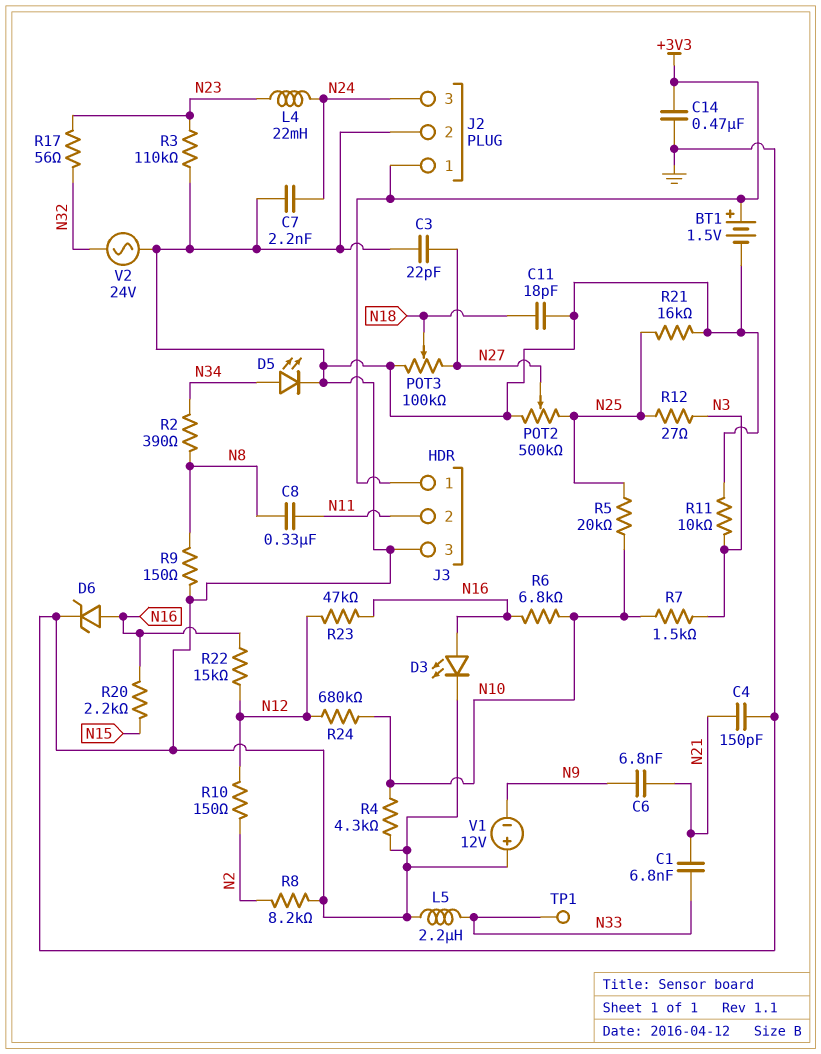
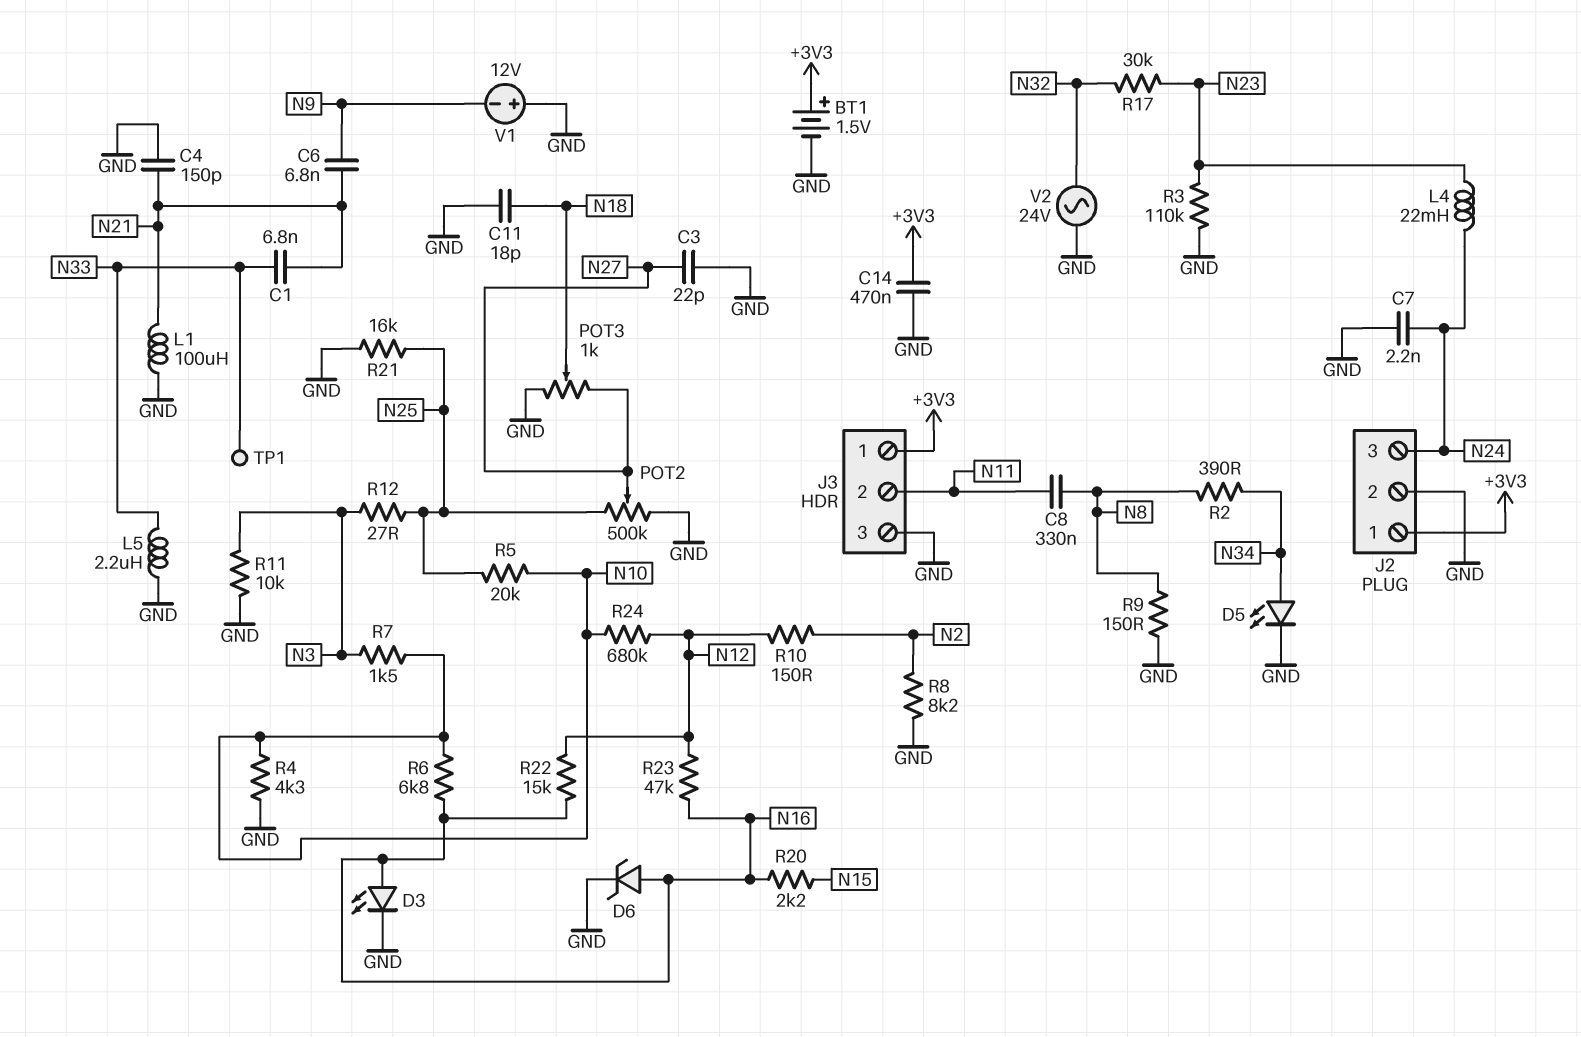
L1: none -> 100uH (GND, N21)
POT3: 100k (GND, N27, wiper N18) -> 1k (GND, N27, wiper N18)
R17: 56 (N23, N32) -> 30k (N23, N32)

